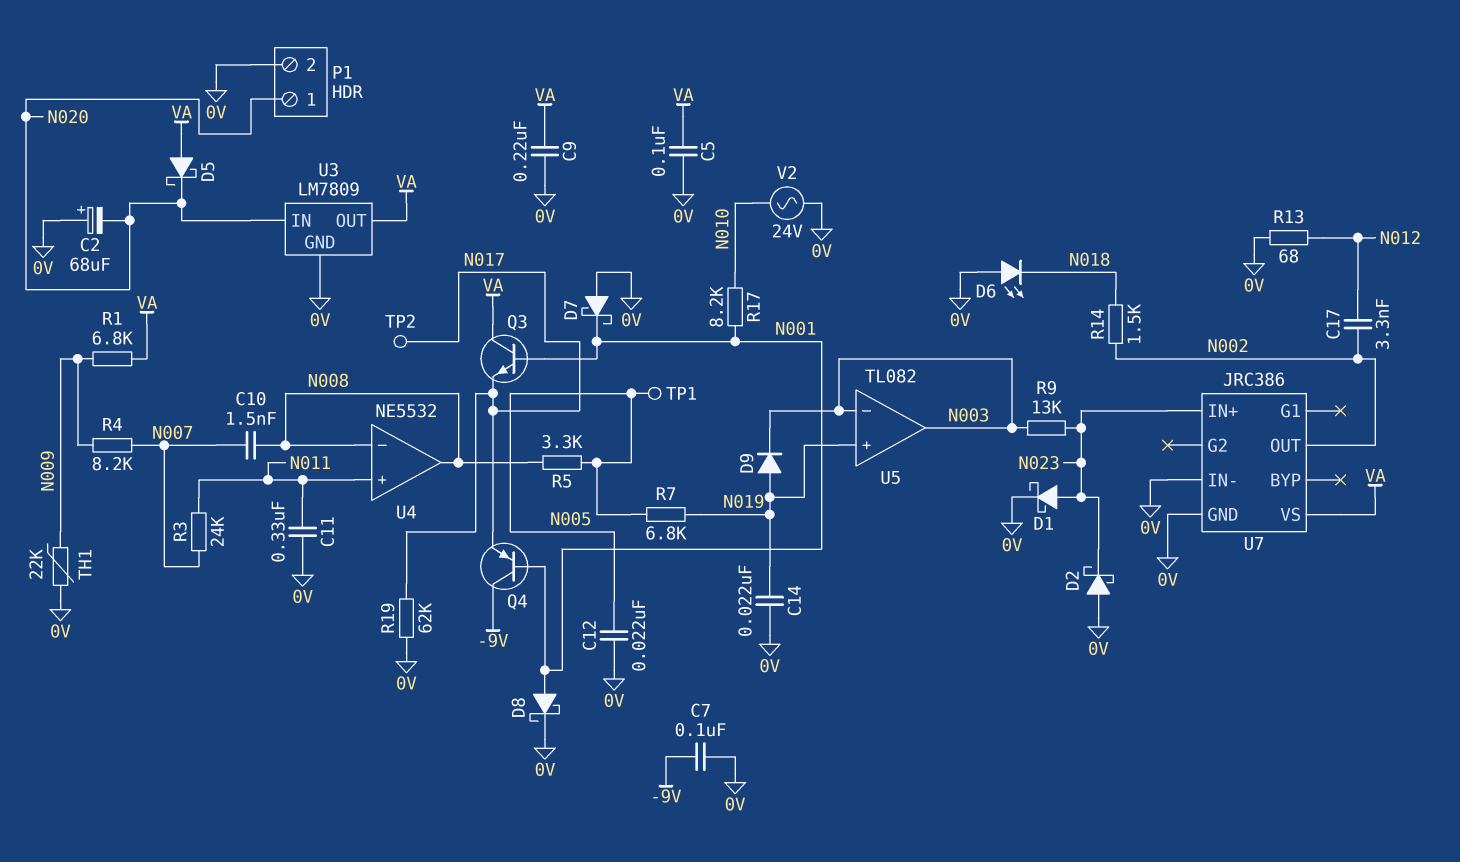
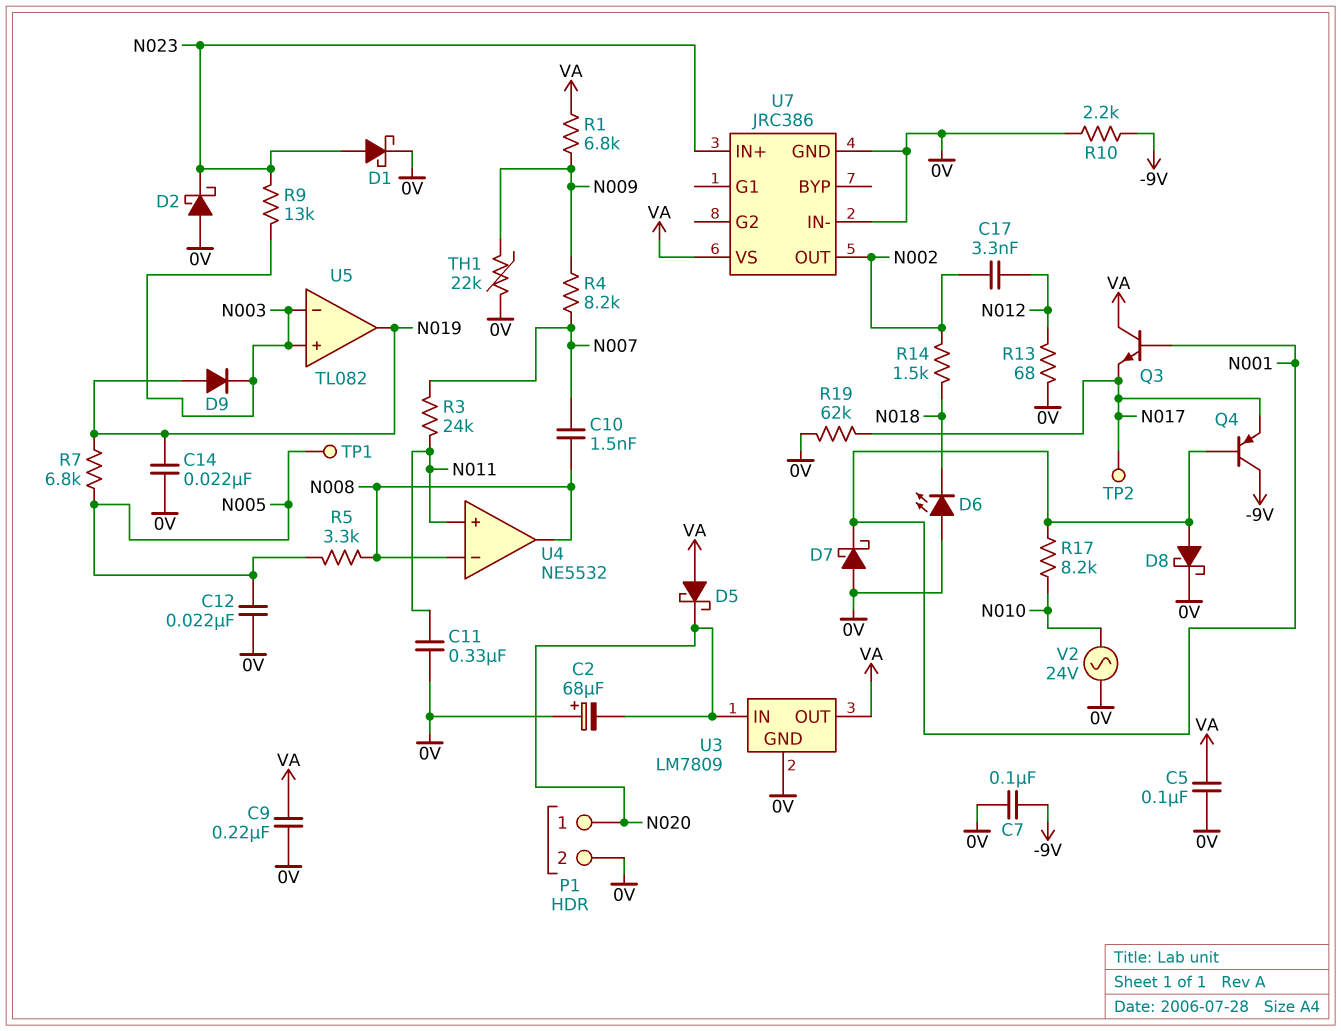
R10: none -> 2.2k (-9V, 0V)
U5 pin in+: N019 -> N003
U5 pin out: N003 -> N019

